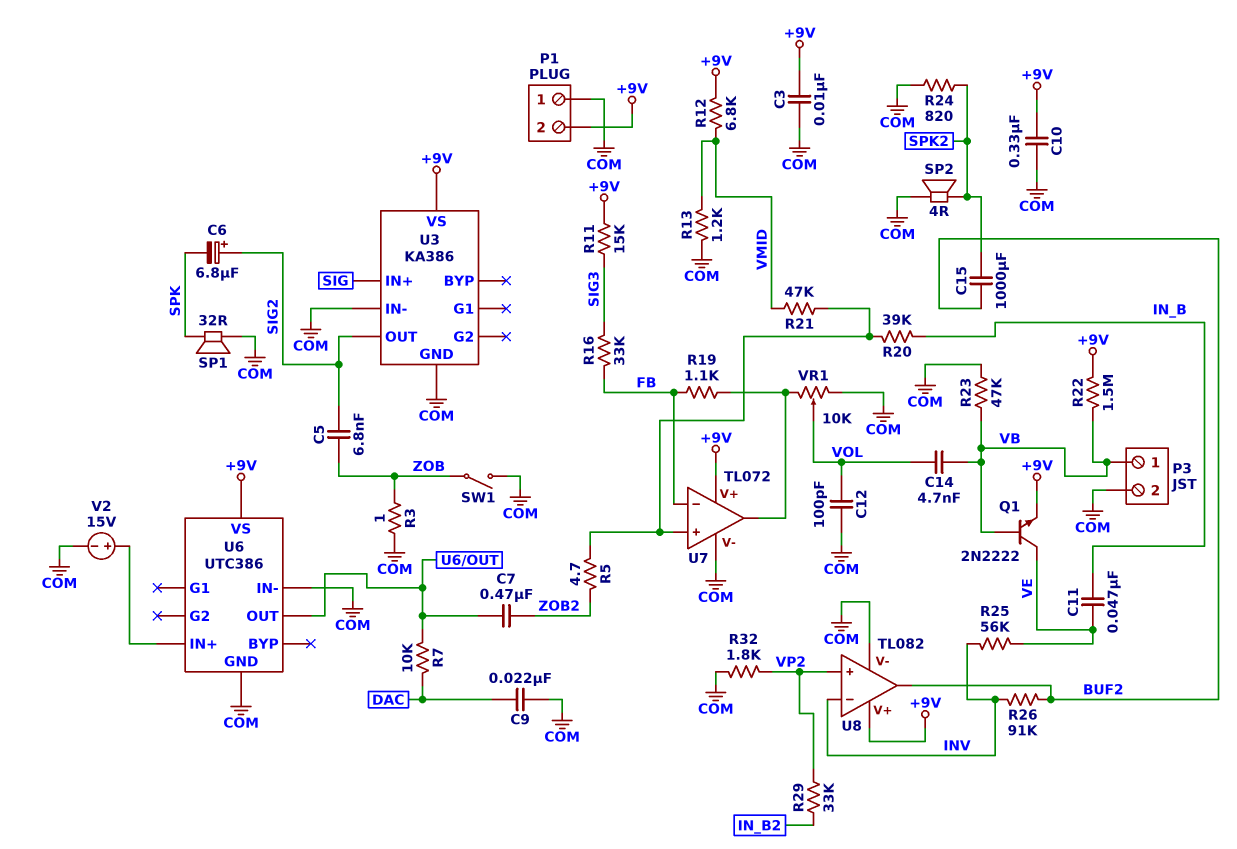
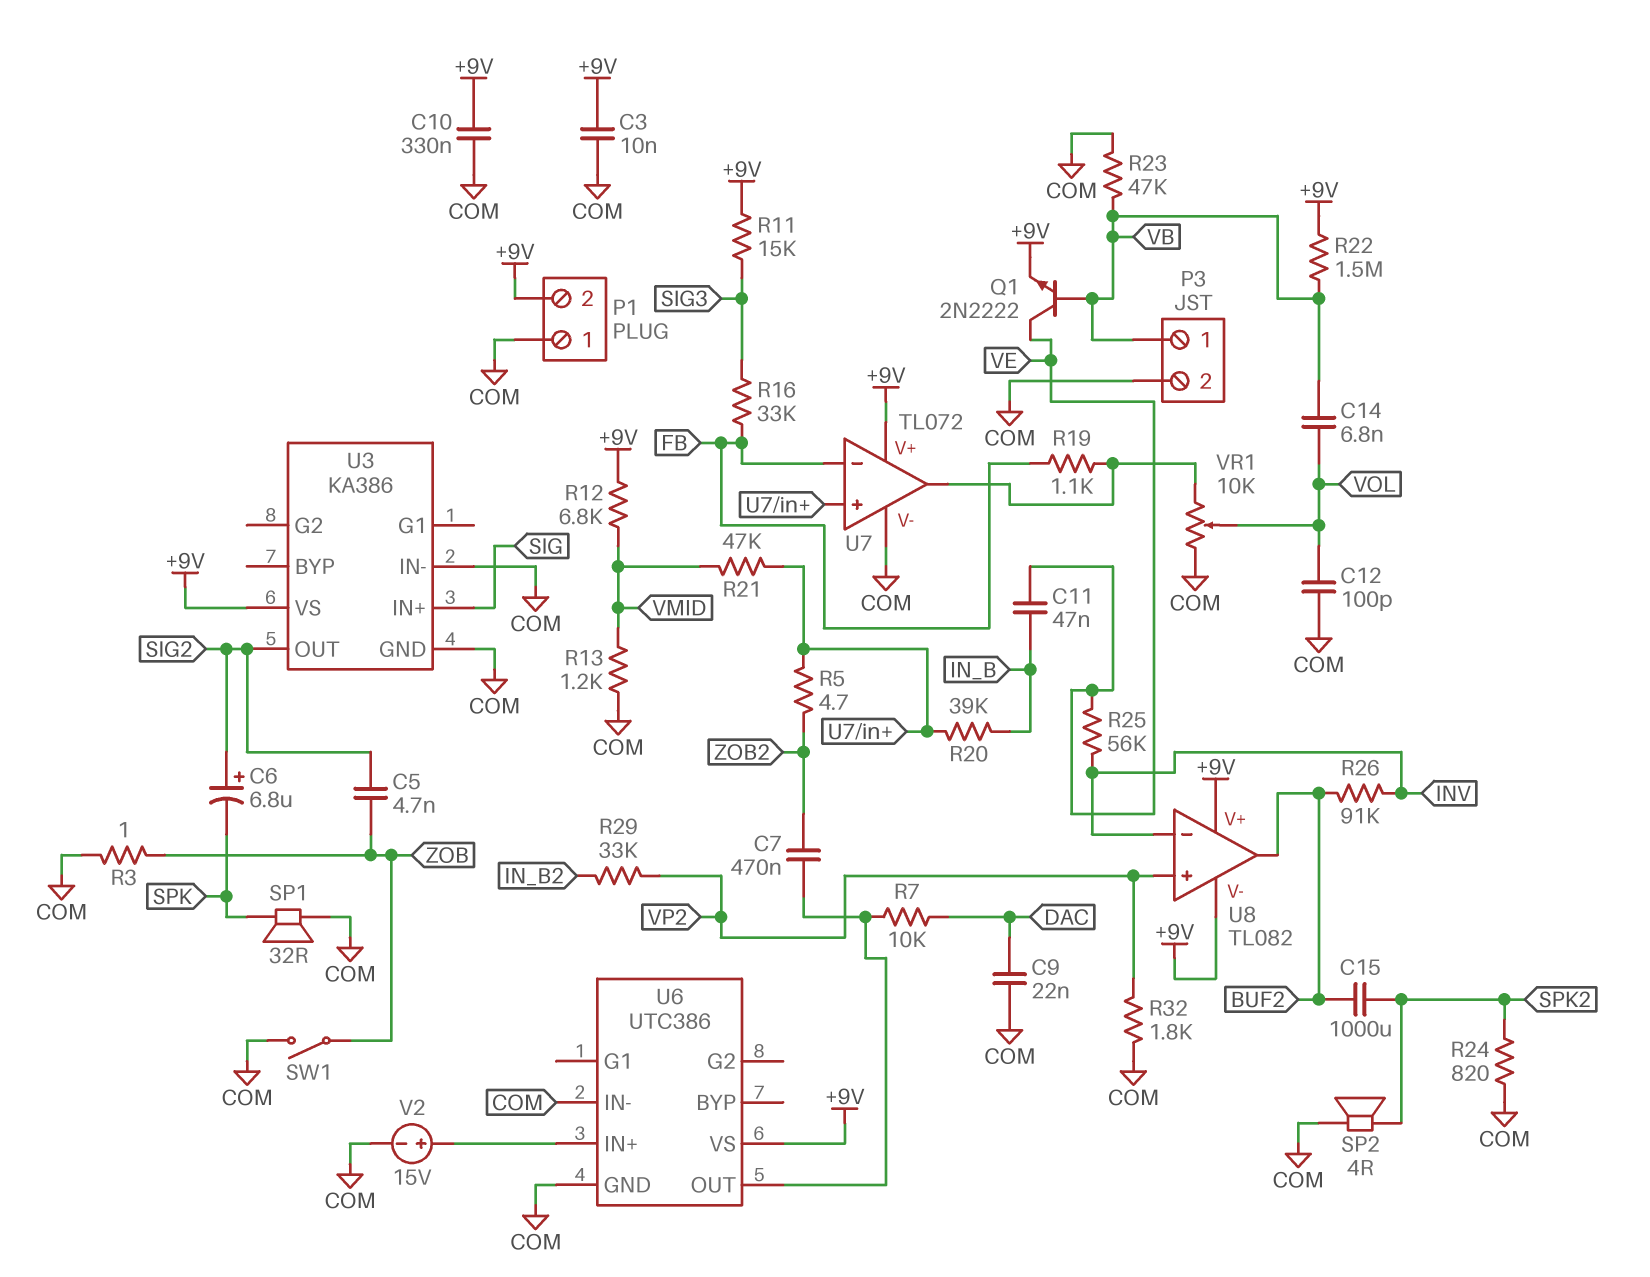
C5: 6.8nF (SIG2, ZOB) -> 4.7nF (SIG2, ZOB)
C14: 4.7nF (VB, VOL) -> 6.8nF (VB, VOL)
U8 pin V-: COM -> +9V

